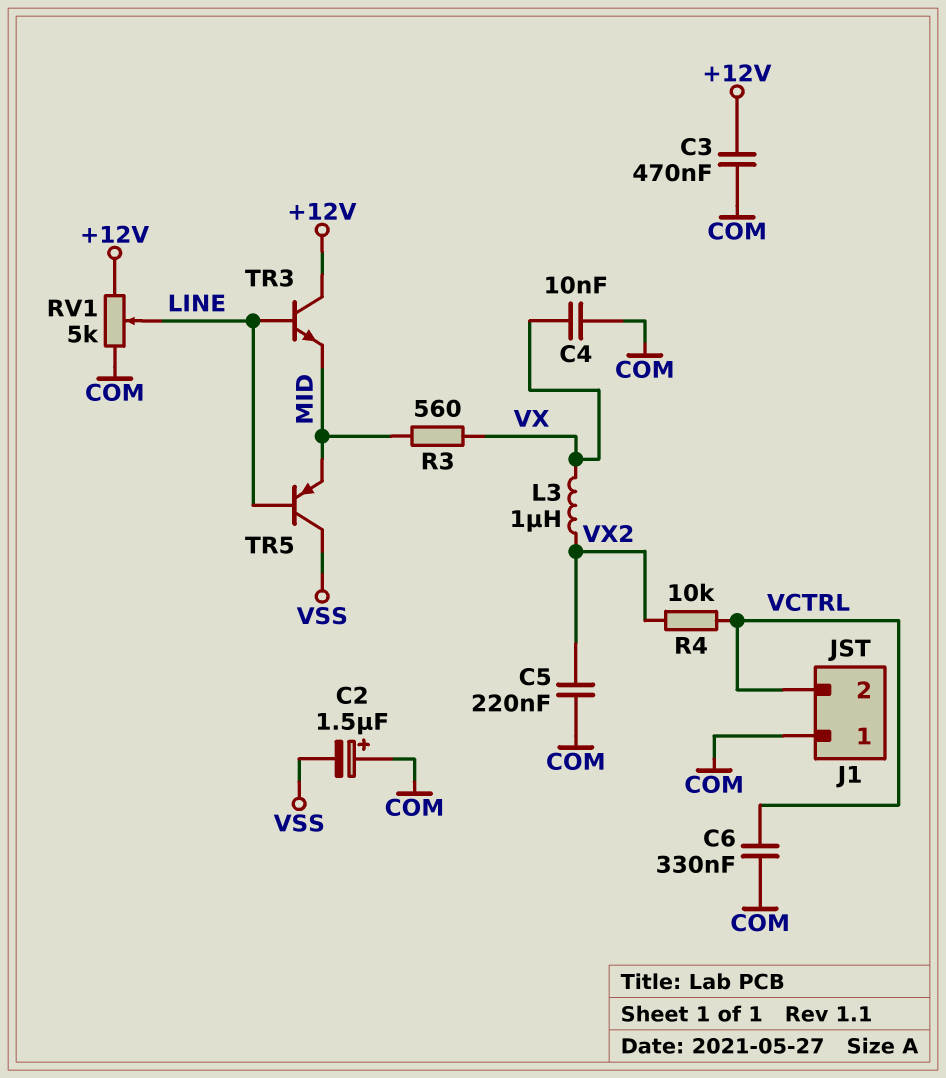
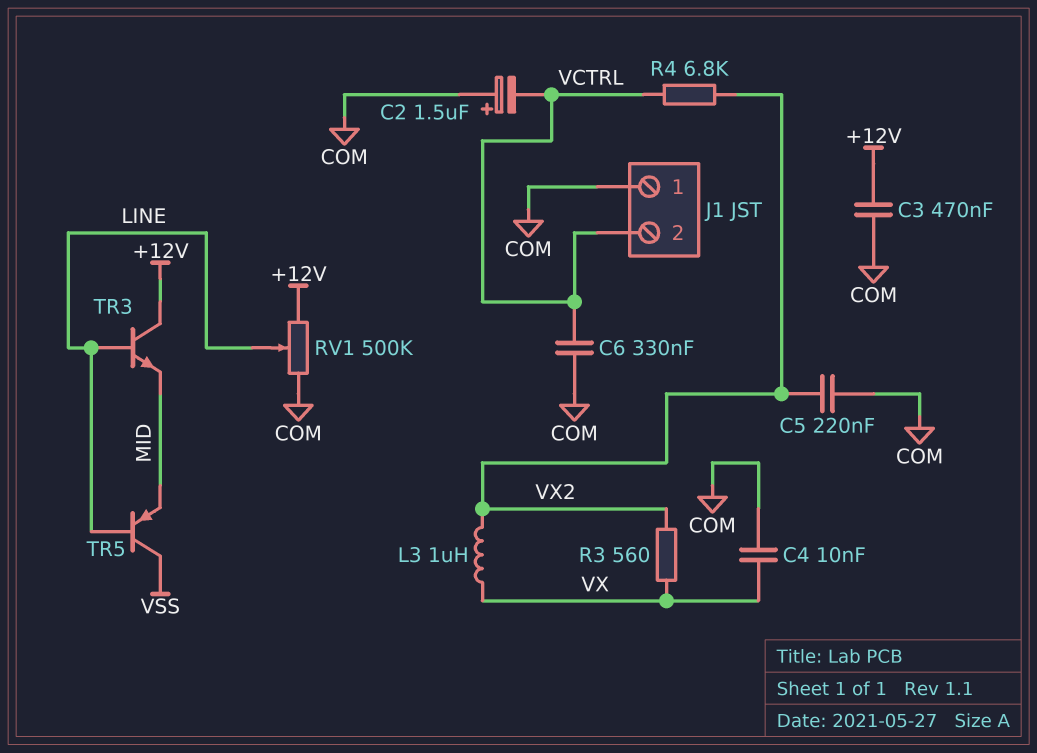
C2: 1.5uF (plus COM, minus VSS) -> 1.5uF (plus COM, minus VCTRL)
R3: 560 (MID, VX) -> 560 (VX, VX2)
R4: 10k (VCTRL, VX2) -> 6.8k (VCTRL, VX2)
RV1: 5k (+12V, COM, wiper LINE) -> 500k (+12V, COM, wiper LINE)

